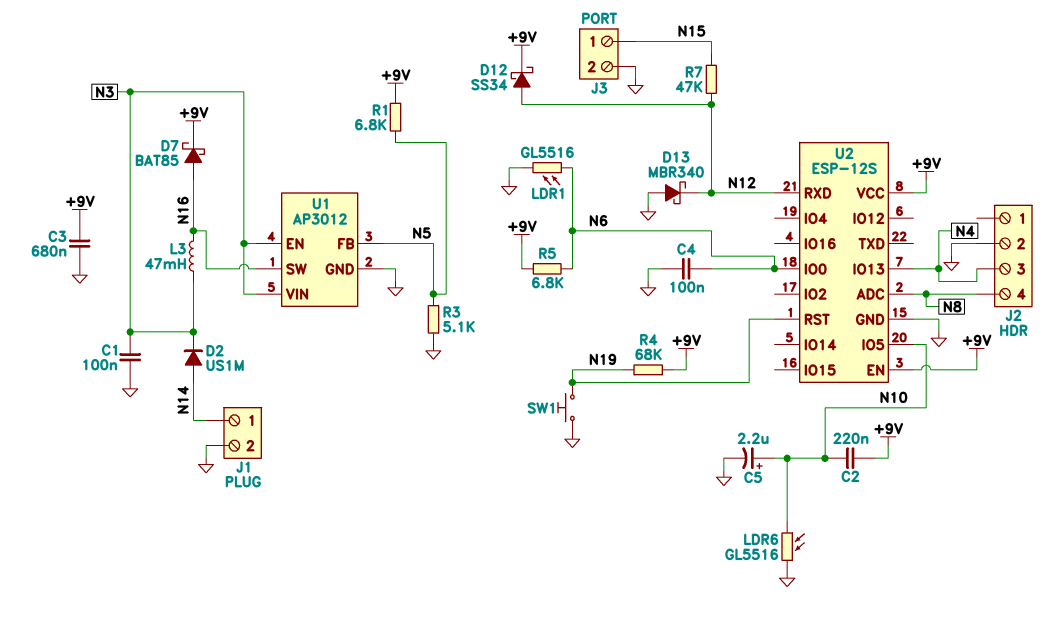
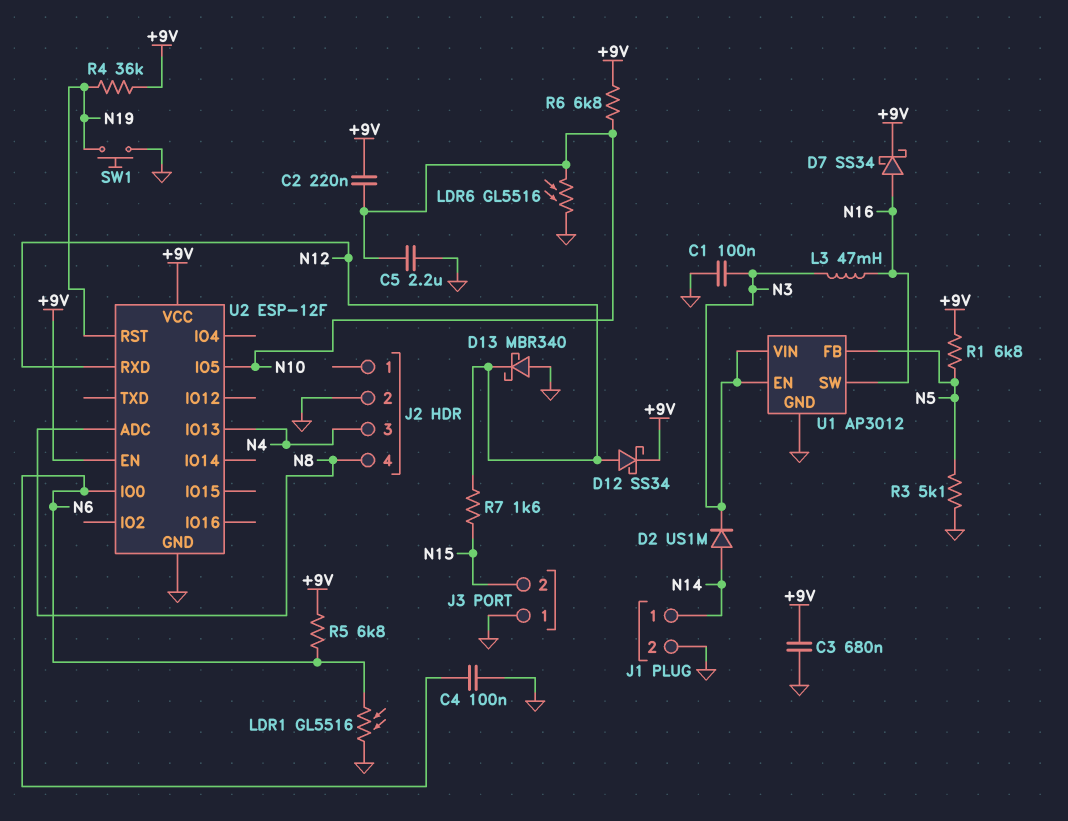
C5: 2.2uF (plus N10, minus GND) -> 2.2uF (GND, N10)
D7: schottky BAT85 (A N16, K +9V) -> schottky SS34 (A N16, K +9V)
J3 pin 1: N15 -> GND
J3 pin 2: GND -> N15
R4: 68k (+9V, N19) -> 36k (+9V, N19)
R6: none -> 6.8k (+9V, N10)
R7: 47k (N12, N15) -> 1.6k (N12, N15)
U2: ESP-12S -> ESP-12F

